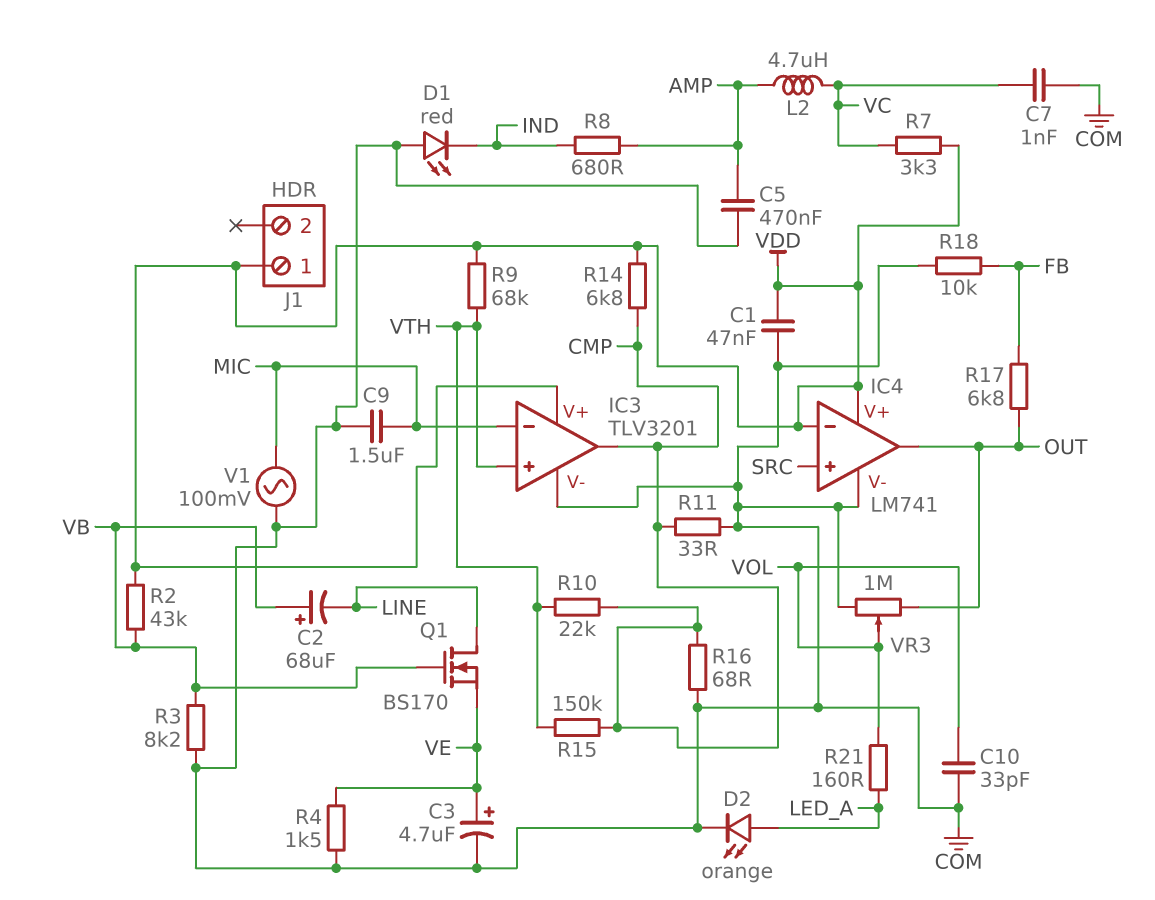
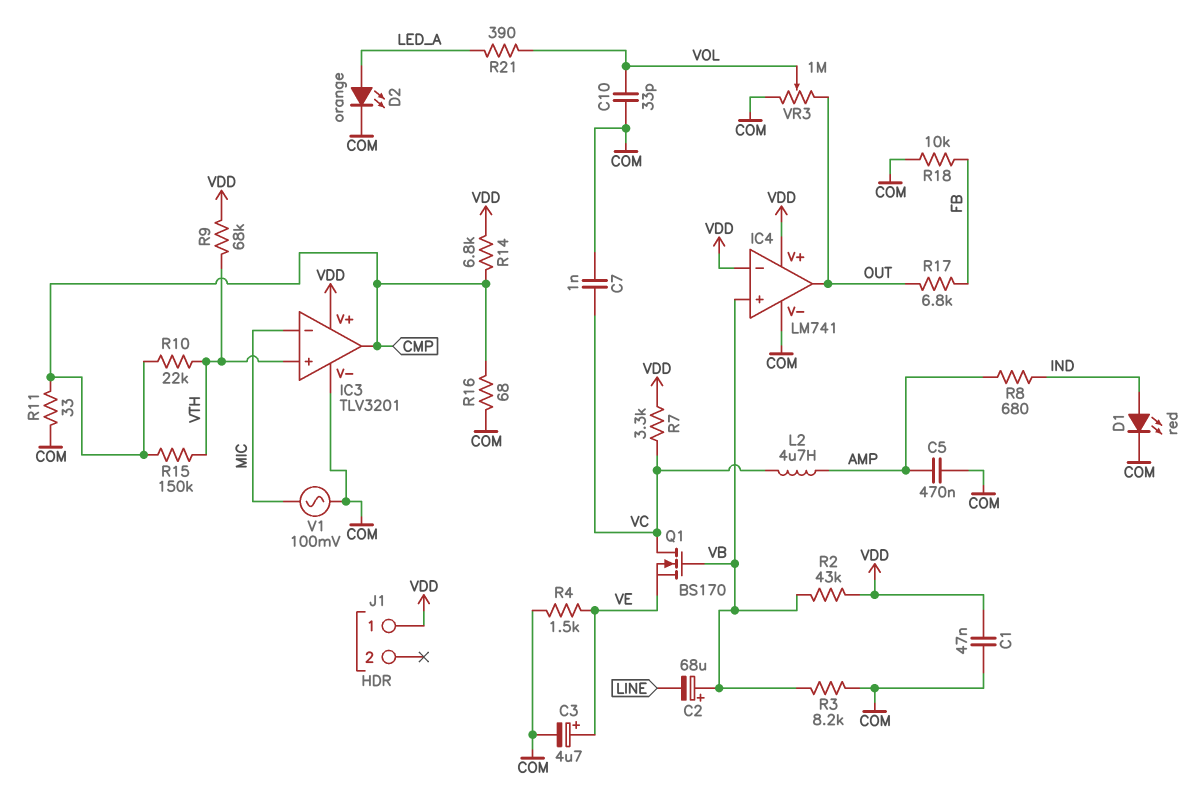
C9: 1.5uF (COM, MIC) -> none
D1: LED red (A COM, K IND) -> LED red (A IND, K COM)
IC4 pin in+: SRC -> VB
Q1: NMOS BS170 (G VB, D LINE, S VE) -> NMOS BS170 (G VB, D VC, S VE)
R21: 160 (LED_A, VOL) -> 390 (LED_A, VOL)

